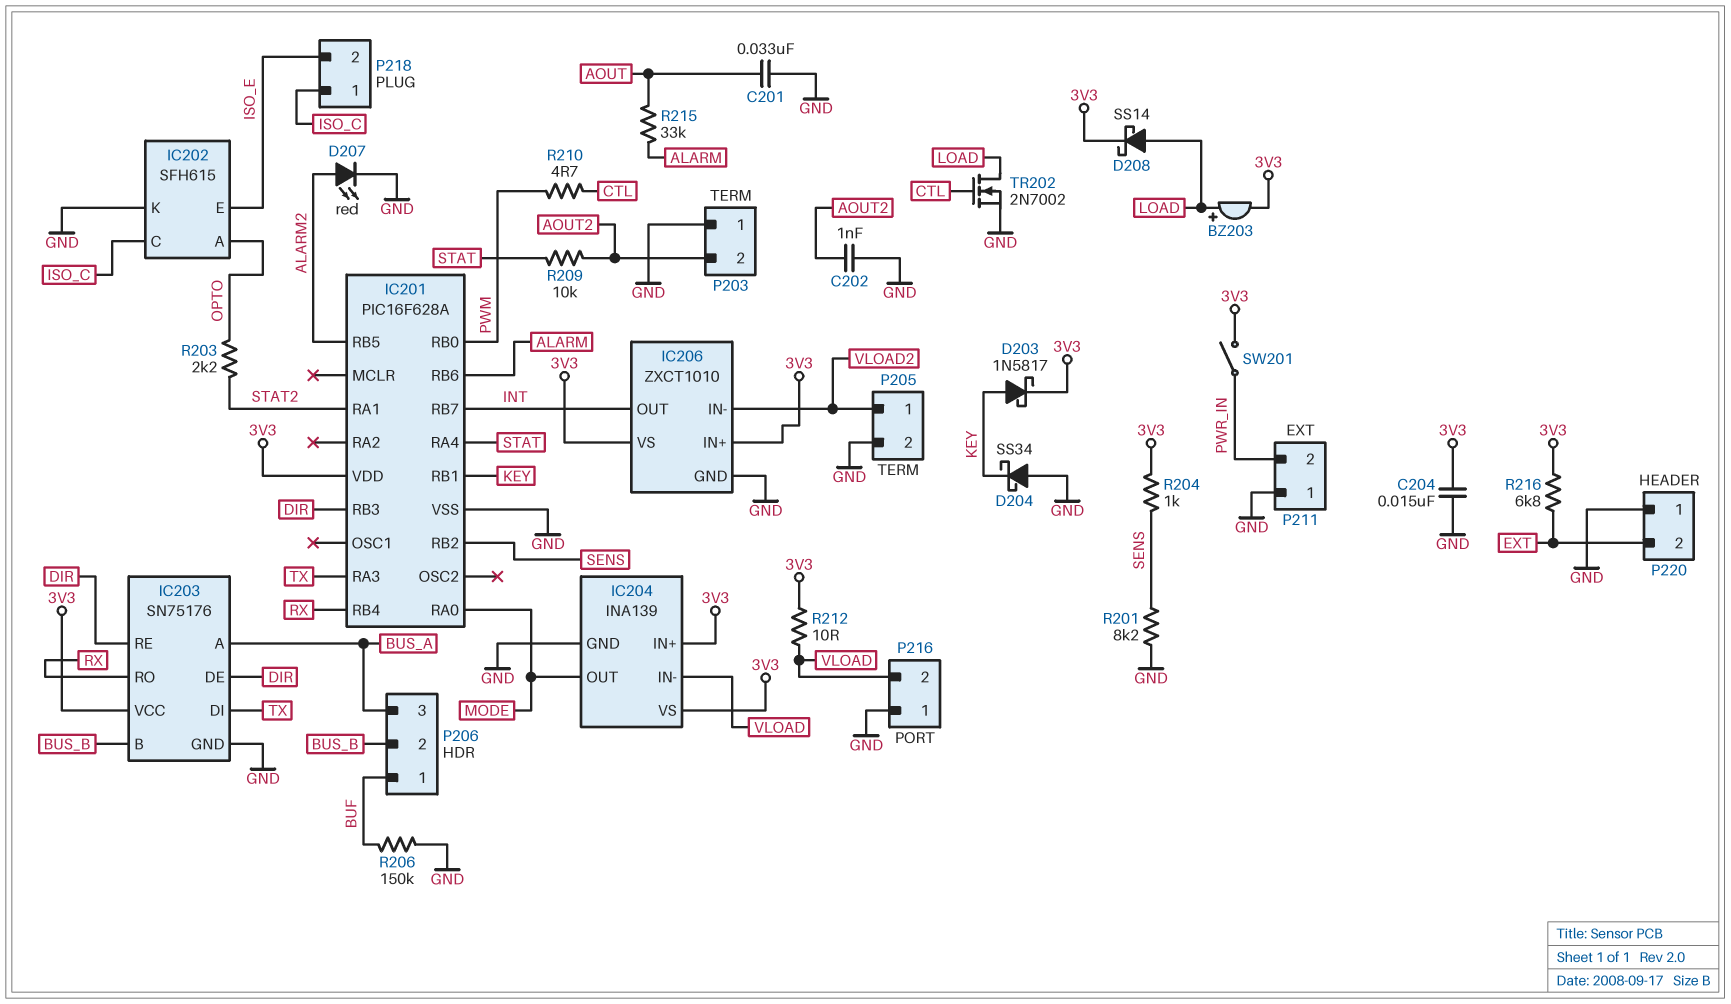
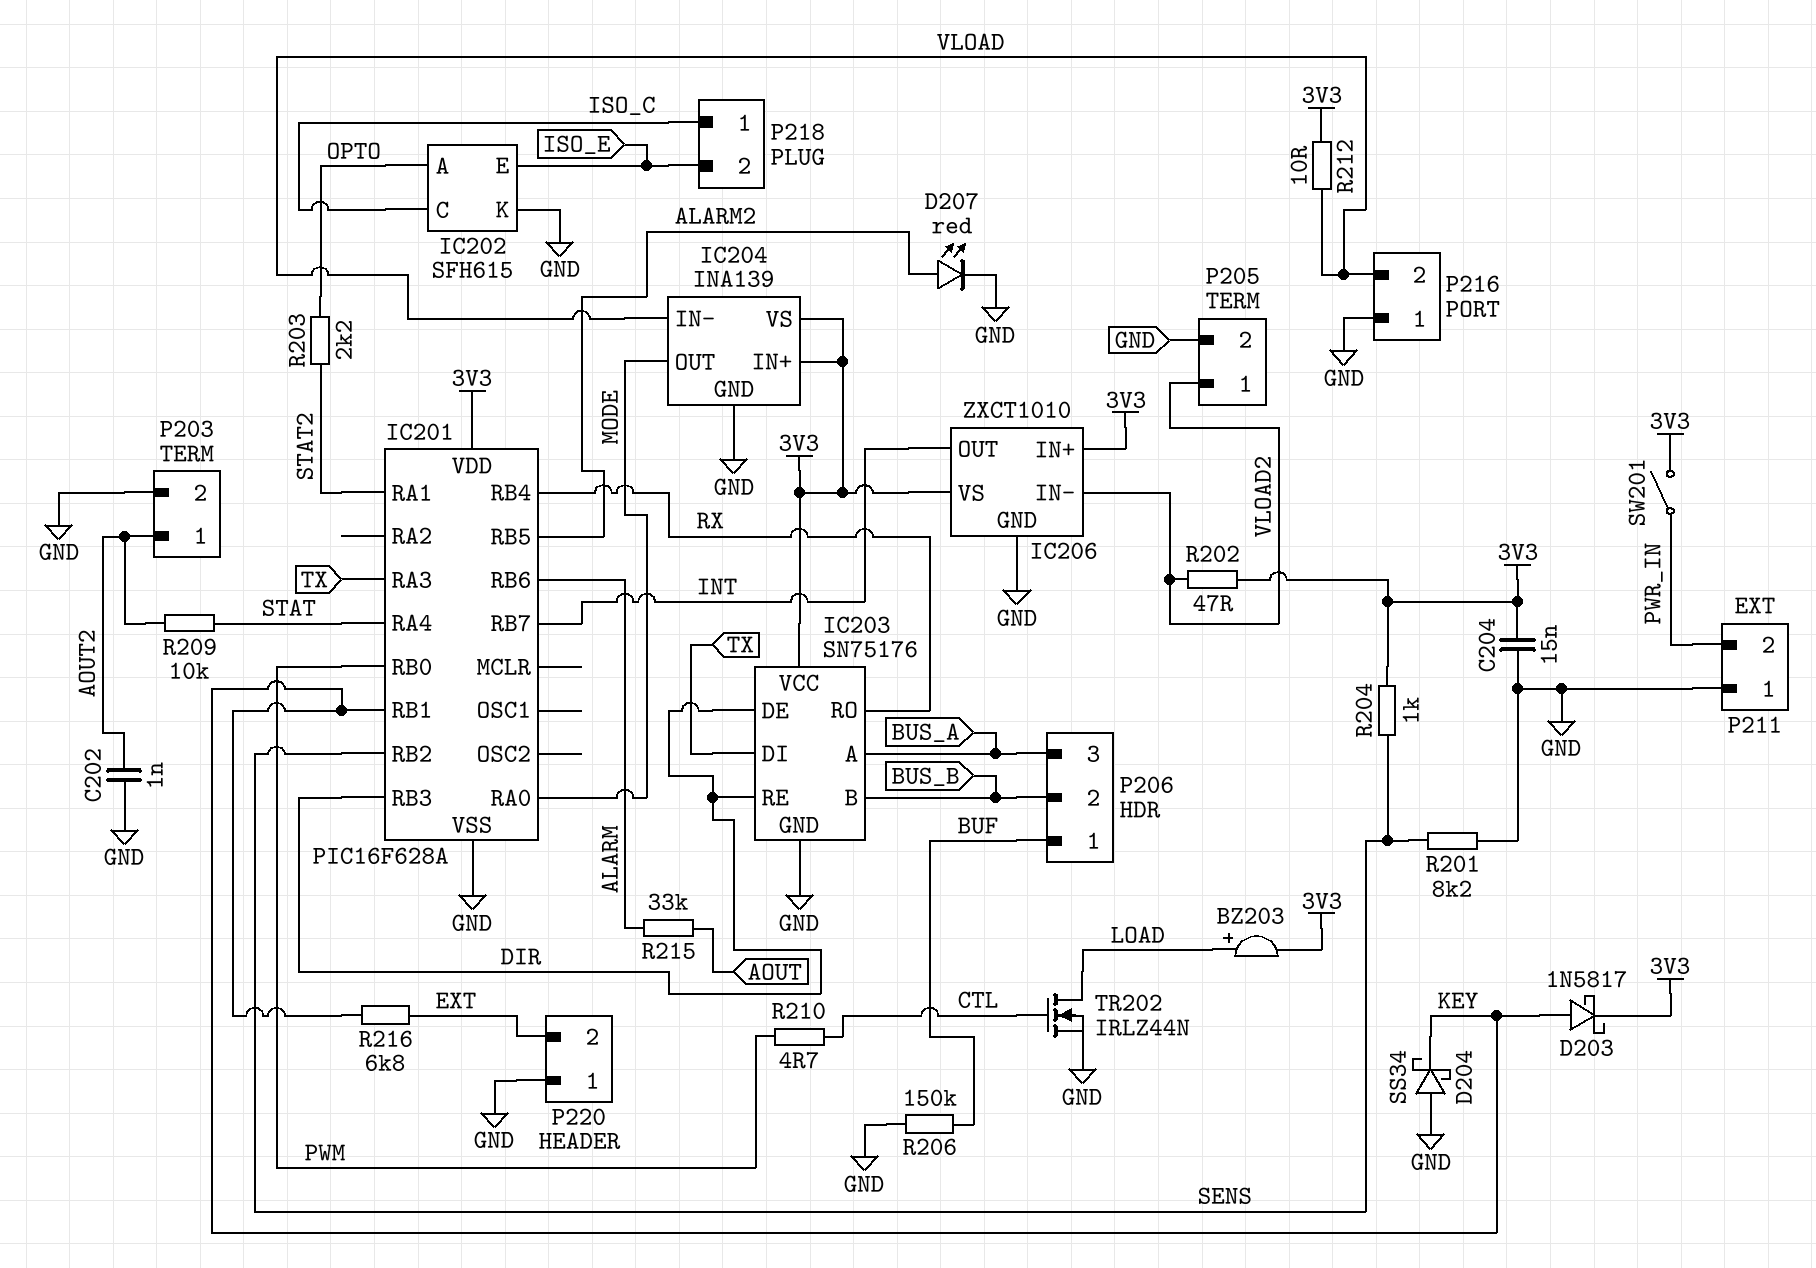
C201: 33nF (AOUT, GND) -> none
D208: schottky SS14 (A LOAD, K 3V3) -> none
P203 pin 1: GND -> AOUT2
P203 pin 2: AOUT2 -> GND
R202: none -> 47 (3V3, VLOAD2)
R216: 6.8k (3V3, EXT) -> 6.8k (EXT, KEY)
TR202: NMOS 2N7002 (G CTL, D LOAD, S GND) -> NMOS IRLZ44N (G CTL, D LOAD, S GND)

